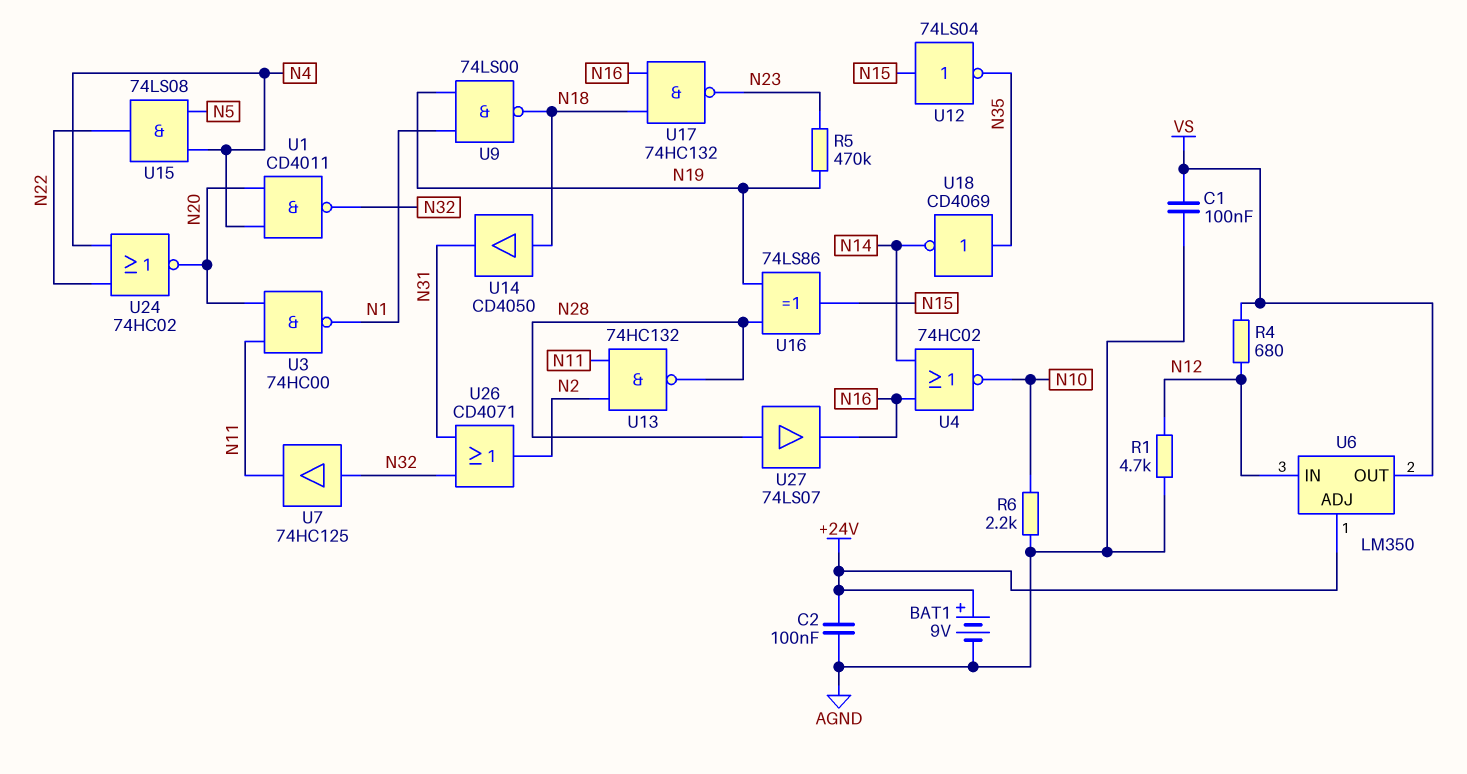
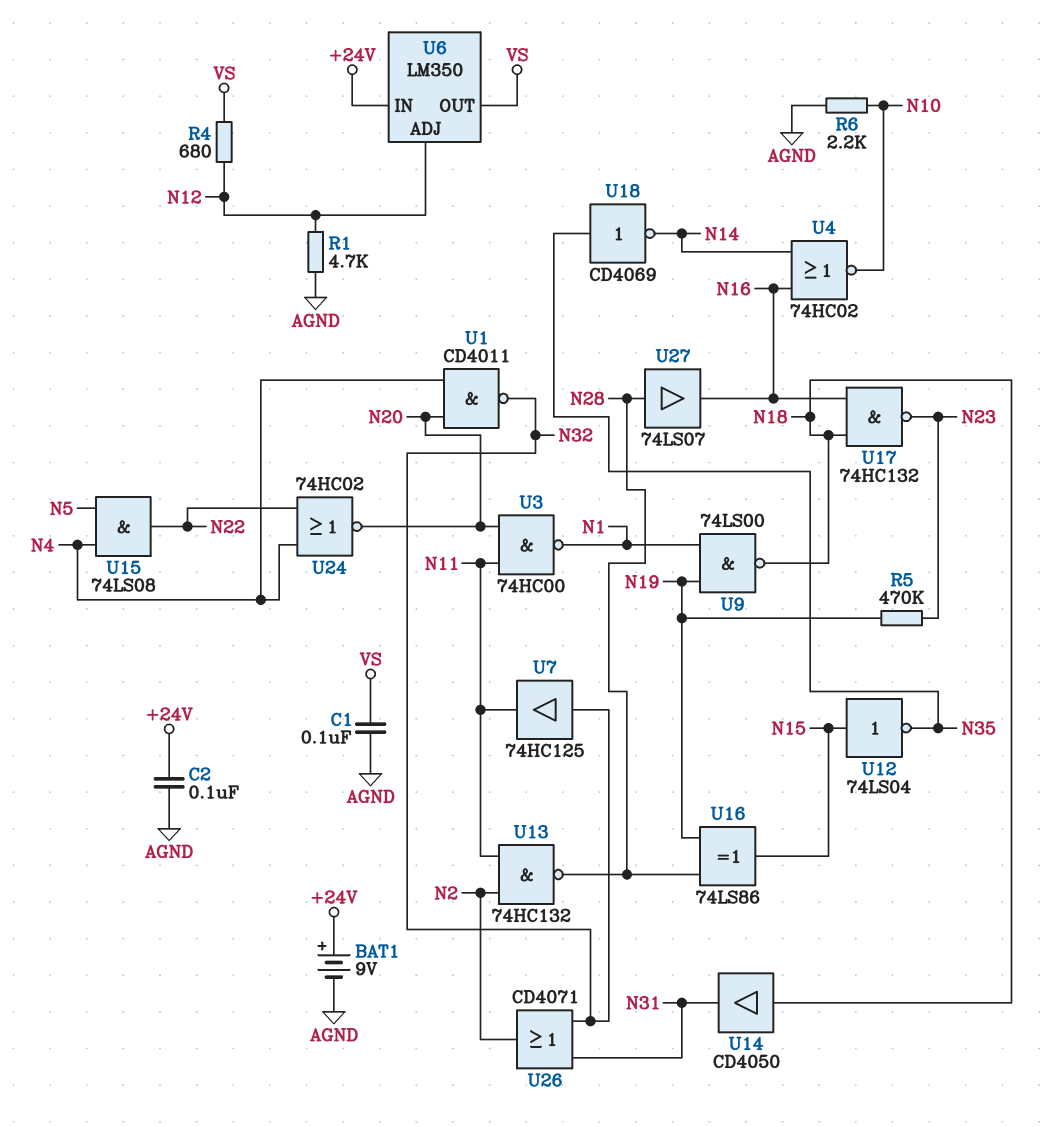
U6 pin ADJ: +24V -> N12
U6 pin IN: N12 -> +24V

